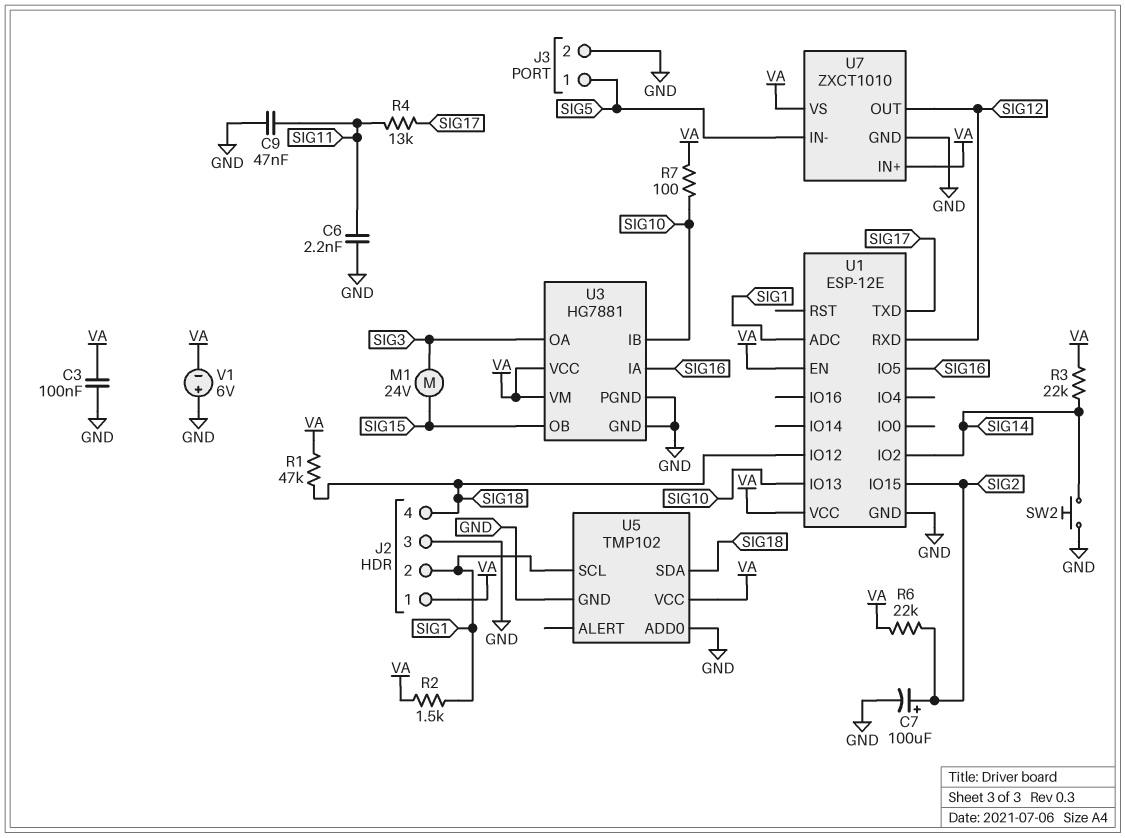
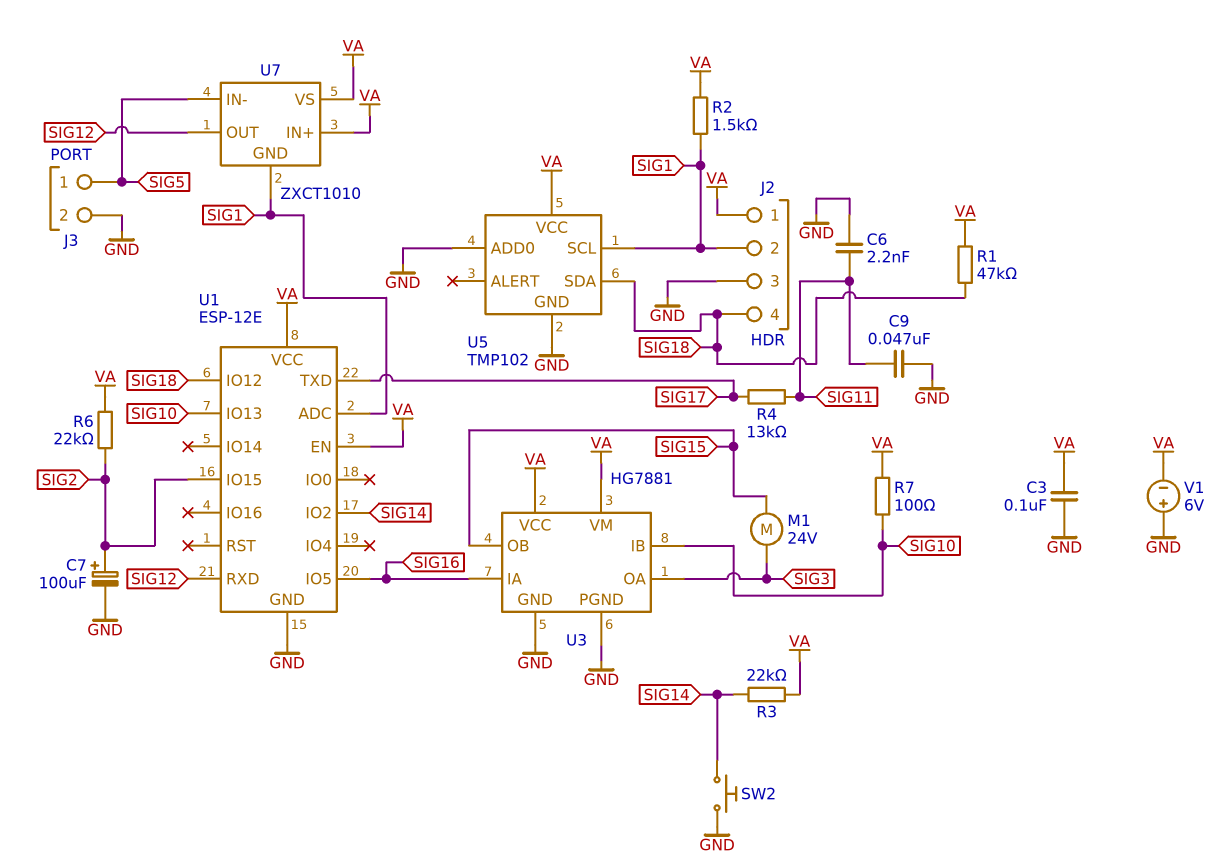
U7 pin GND: GND -> SIG1

